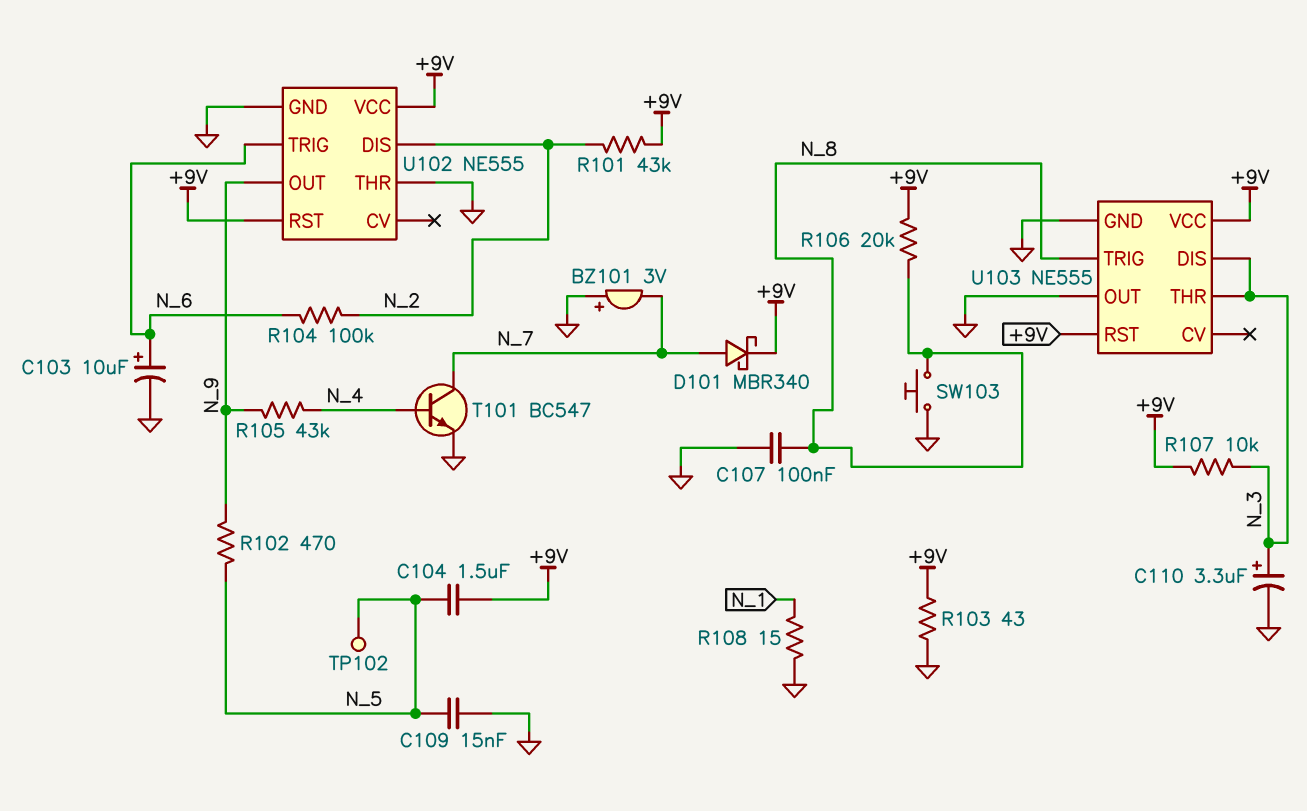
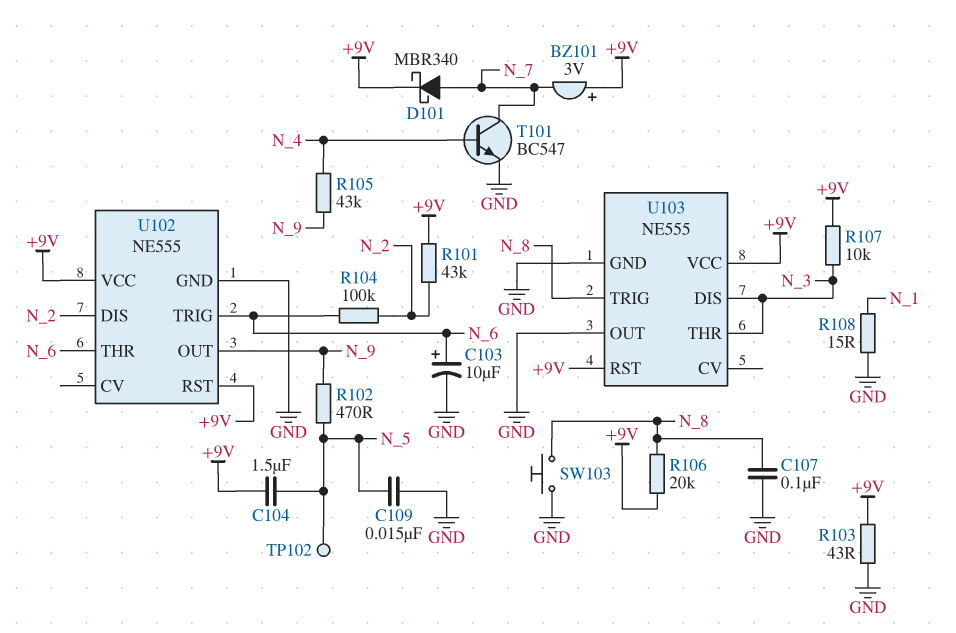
BZ101: buzzer 3V (plus GND, minus N_7) -> buzzer 3V (plus +9V, minus N_7)
C110: 3.3uF (plus N_3, minus GND) -> none
U102 pin THR: GND -> N_6

